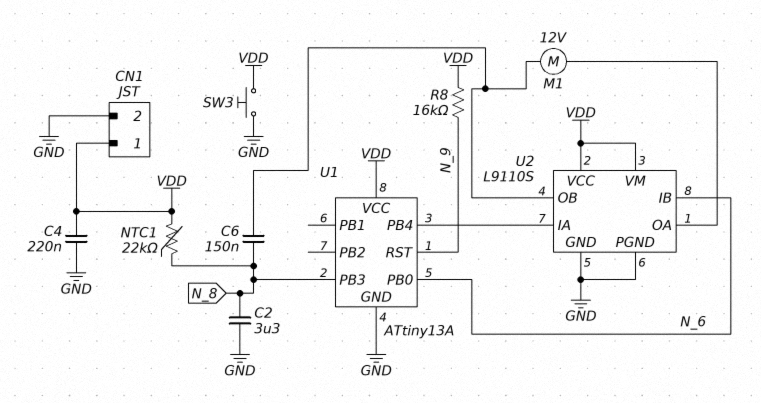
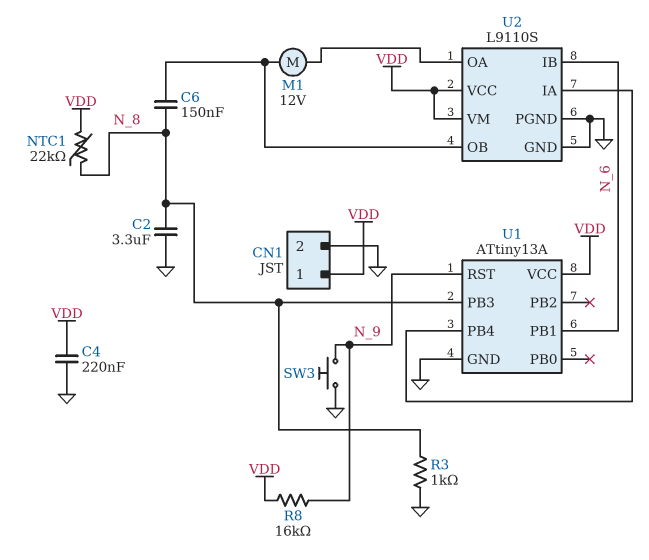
R3: none -> 1k (GND, N_8)
SW3: button (GND, VDD) -> button (GND, N_9)
U1 pin PB0: N_6 -> none
U1 pin PB1: none -> N_6

